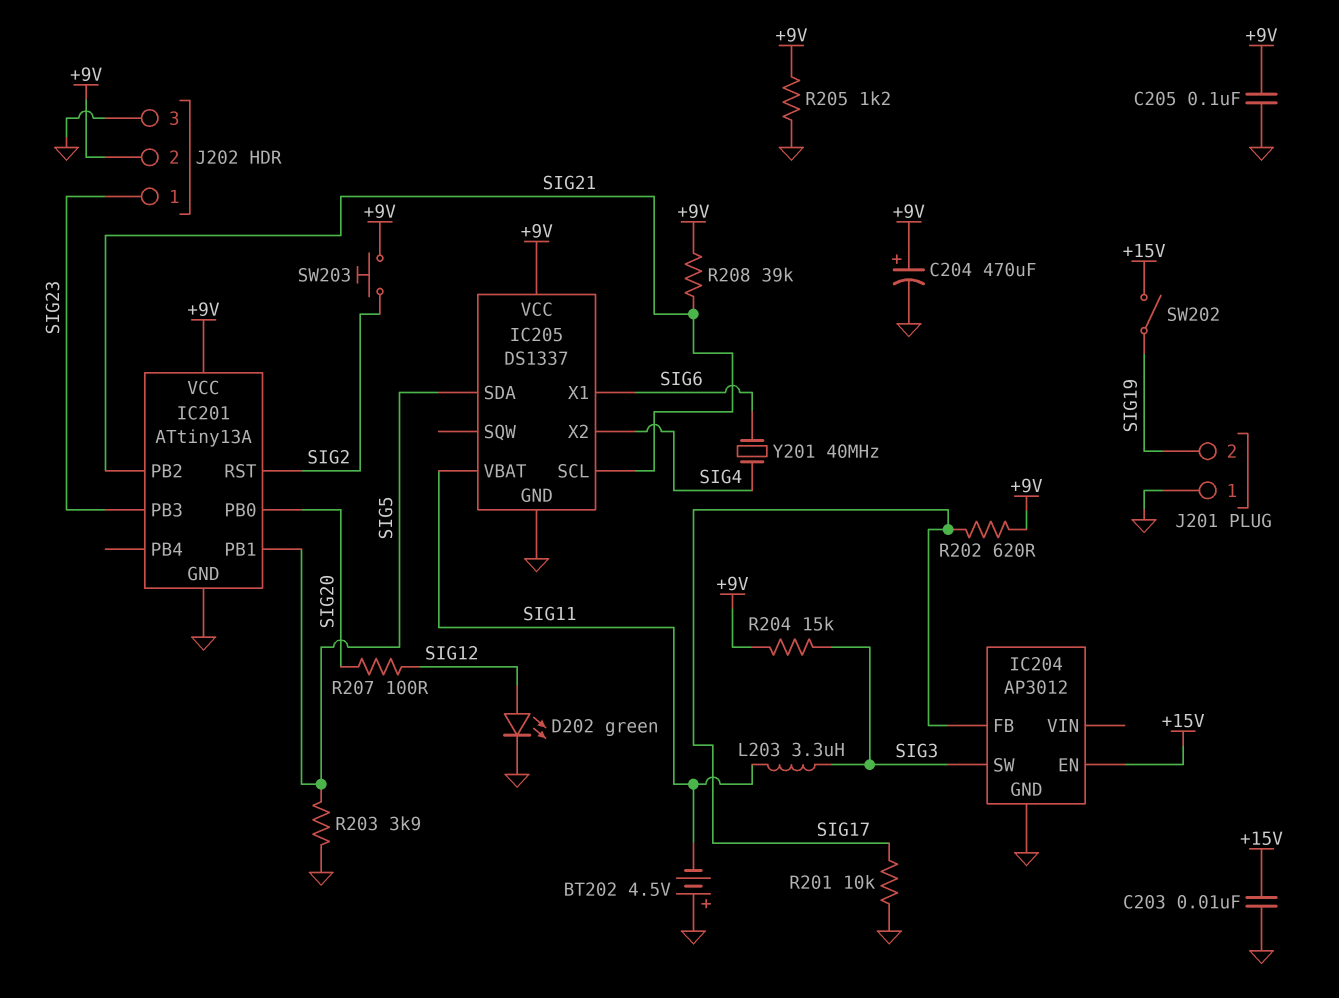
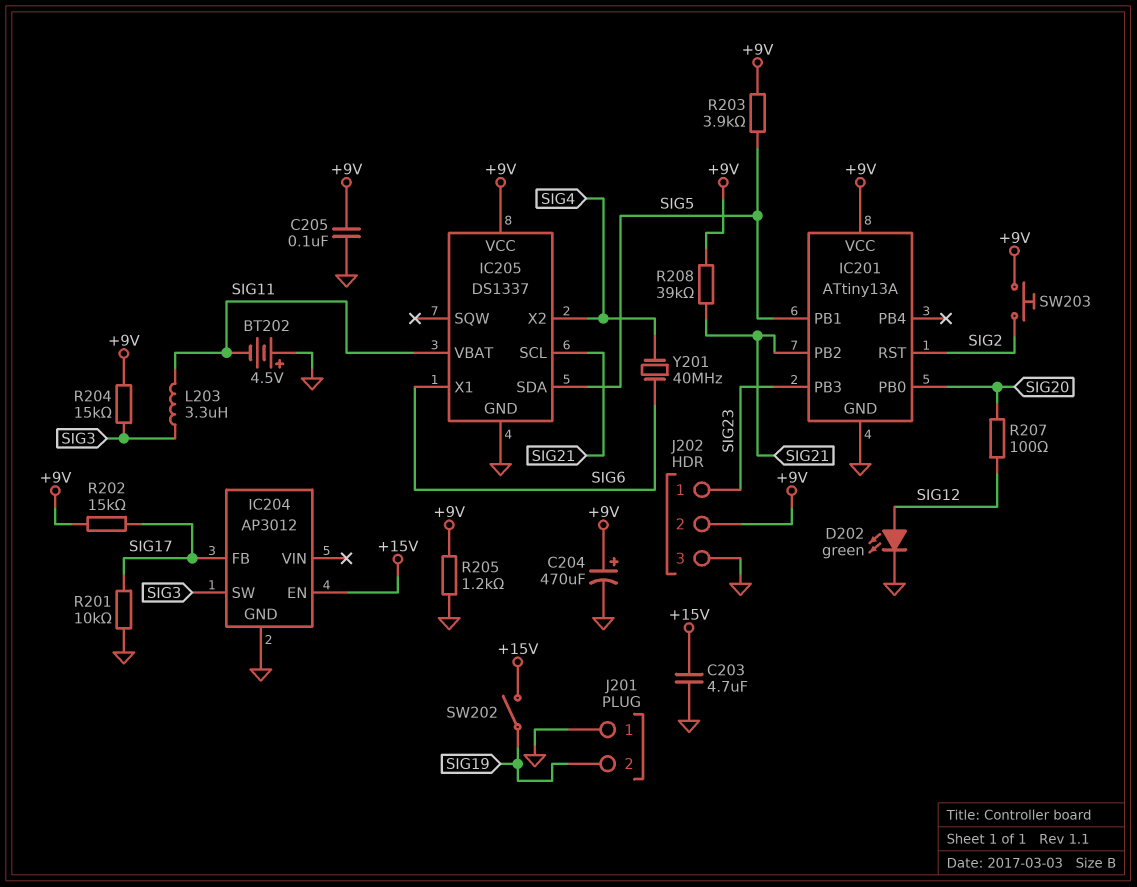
C203: 10nF (+15V, GND) -> 4.7uF (+15V, GND)
R202: 620 (+9V, SIG17) -> 15k (+9V, SIG17)
R203: 3.9k (GND, SIG5) -> 3.9k (+9V, SIG5)

